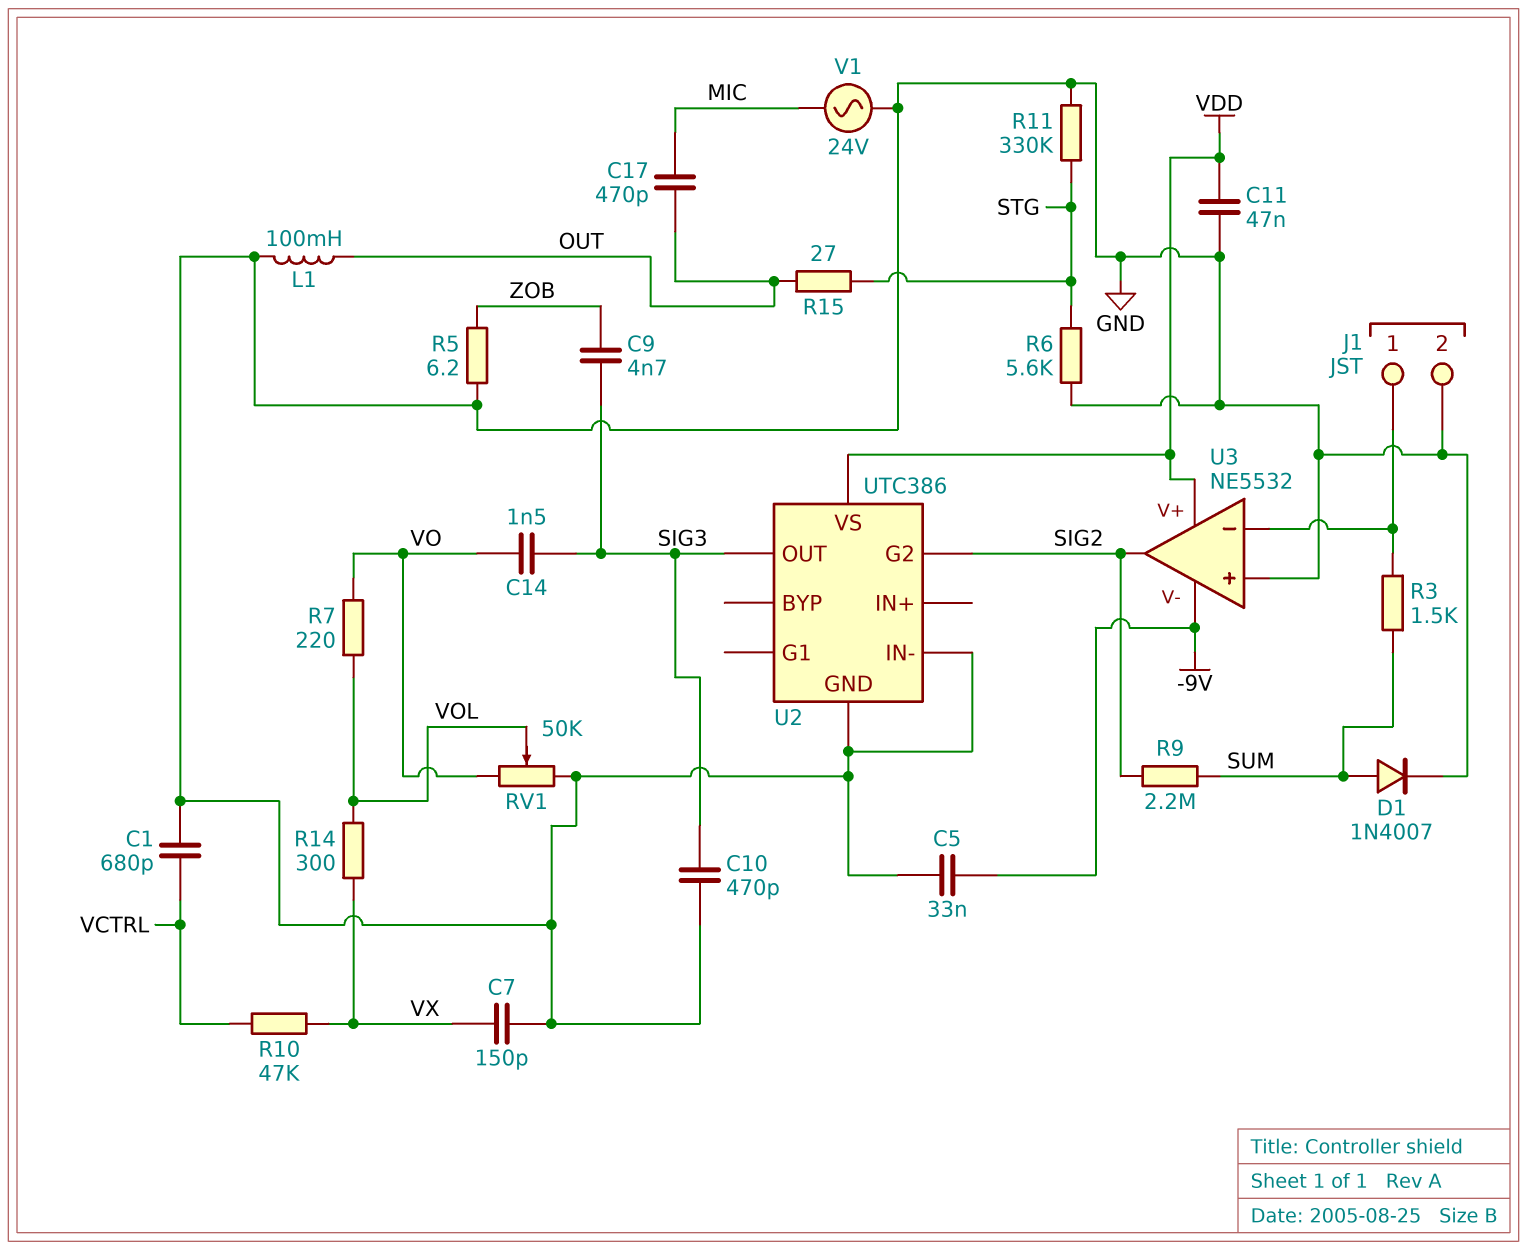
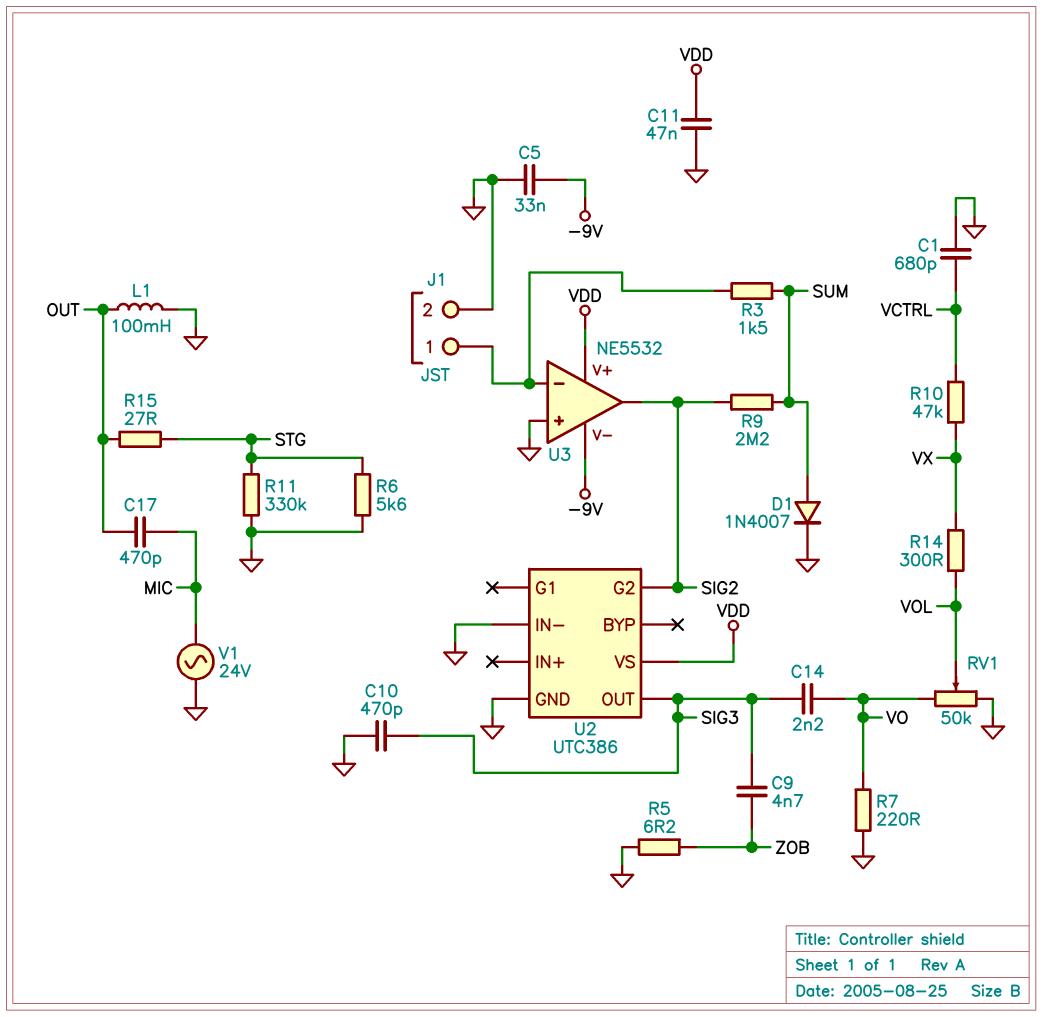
C7: 150pF (GND, VX) -> none
C14: 1.5nF (SIG3, VO) -> 2.2nF (SIG3, VO)
R7: 220 (VO, VOL) -> 220 (GND, VO)

